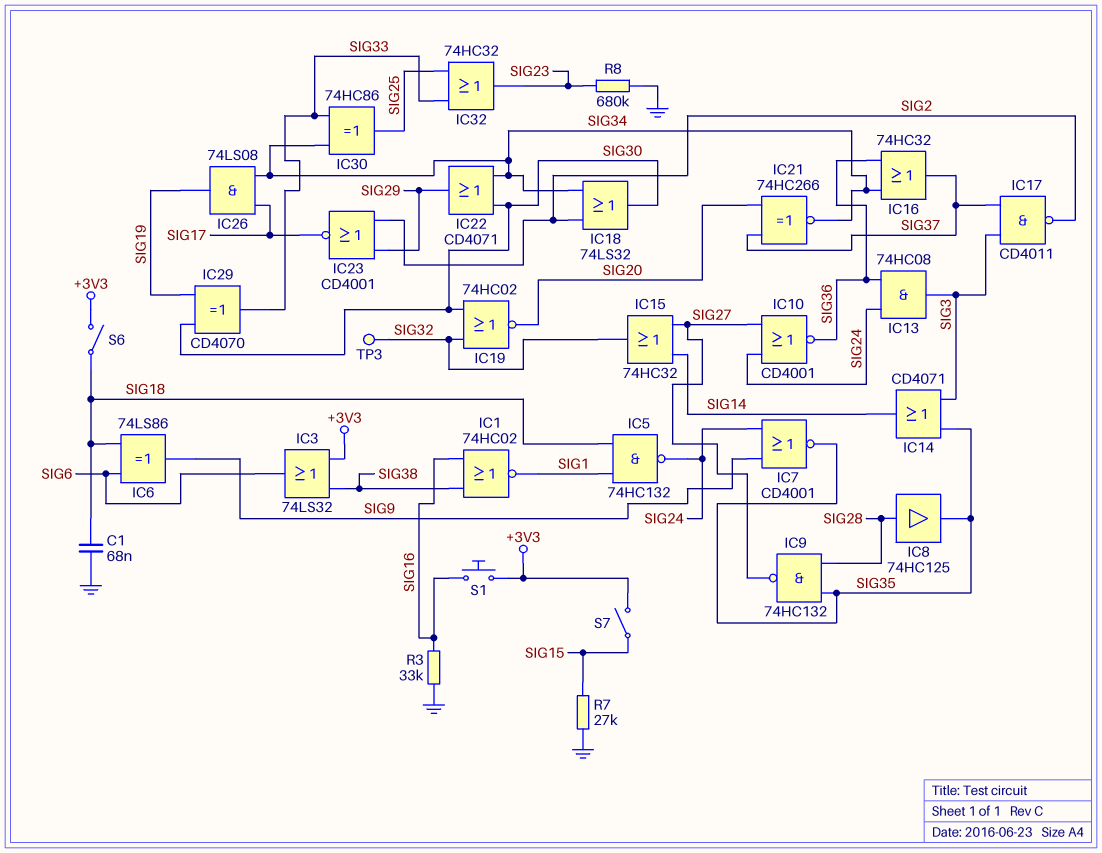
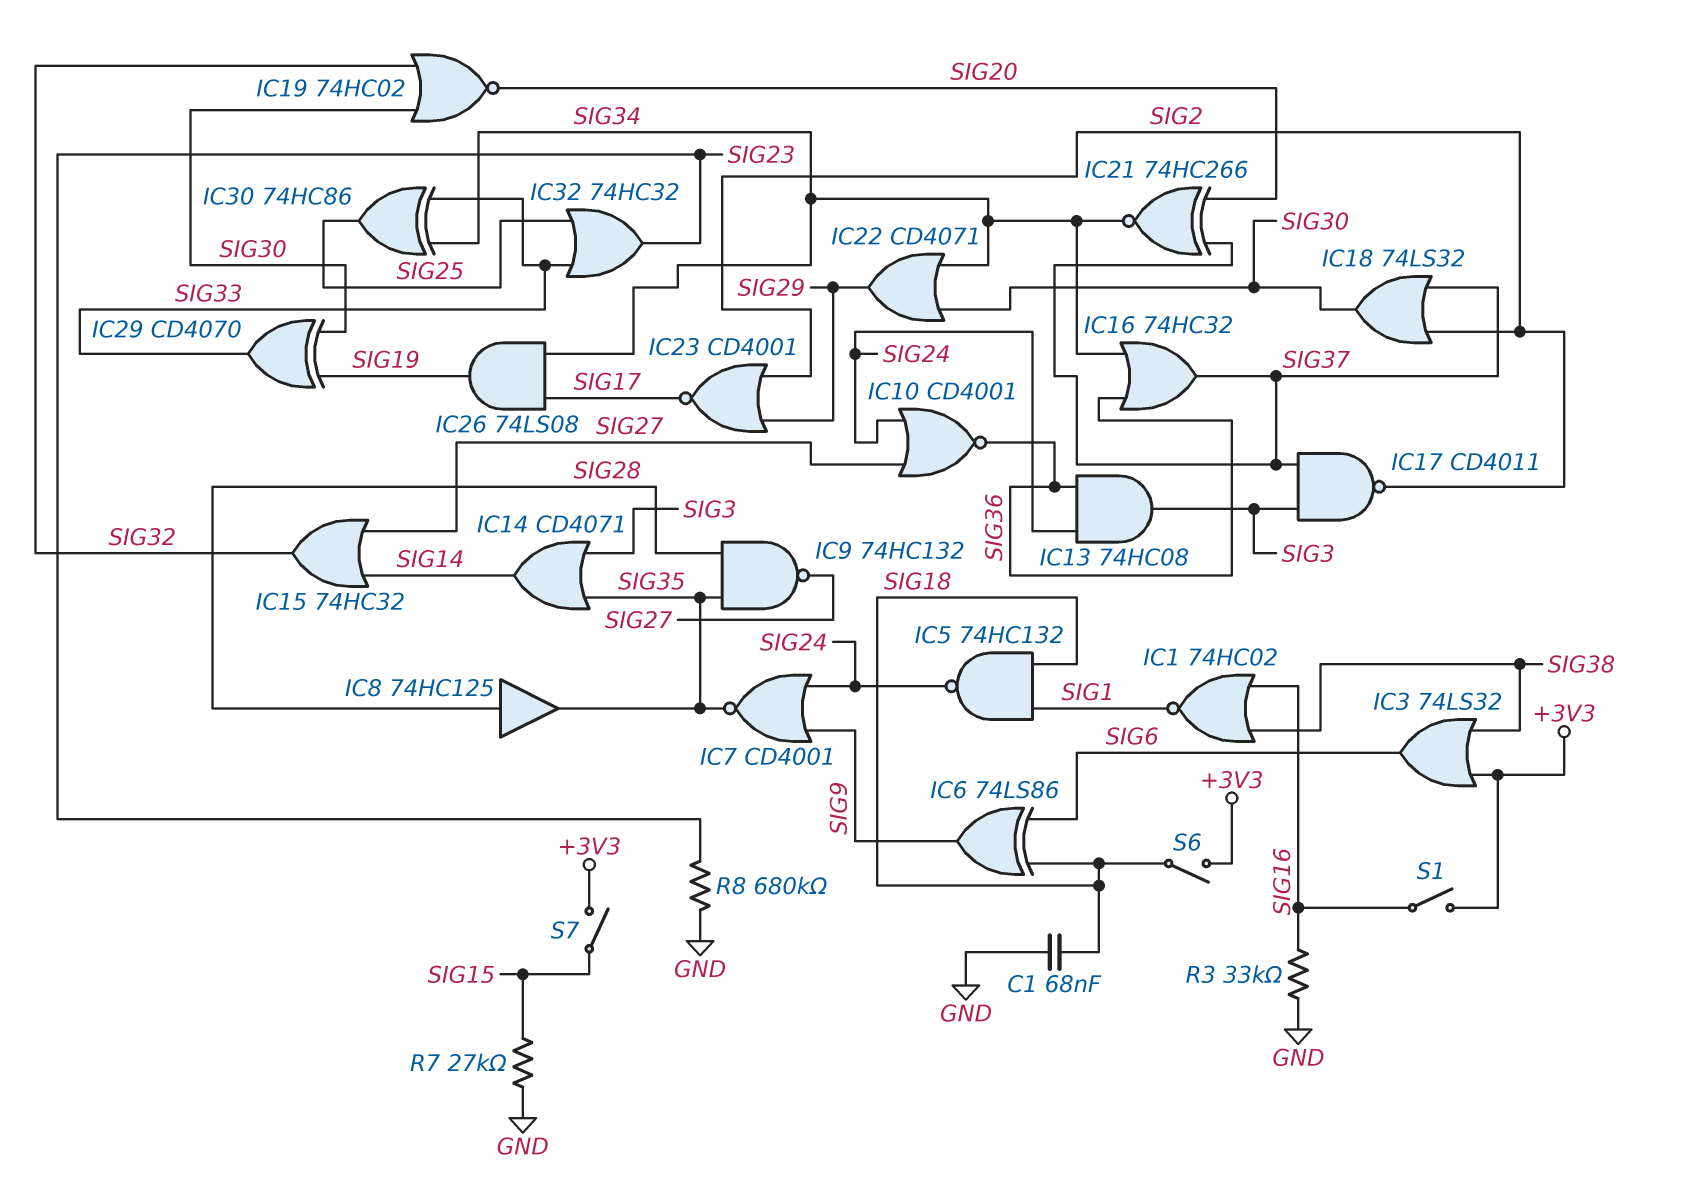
IC18: OR 74LS32 (in SIG2, in SIG34, out SIG30) -> OR 74LS32 (in SIG2, in SIG37, out SIG30)
S1: button (+3V3, SIG16) -> switch (+3V3, SIG16)
TP3: test point (SIG32) -> none

